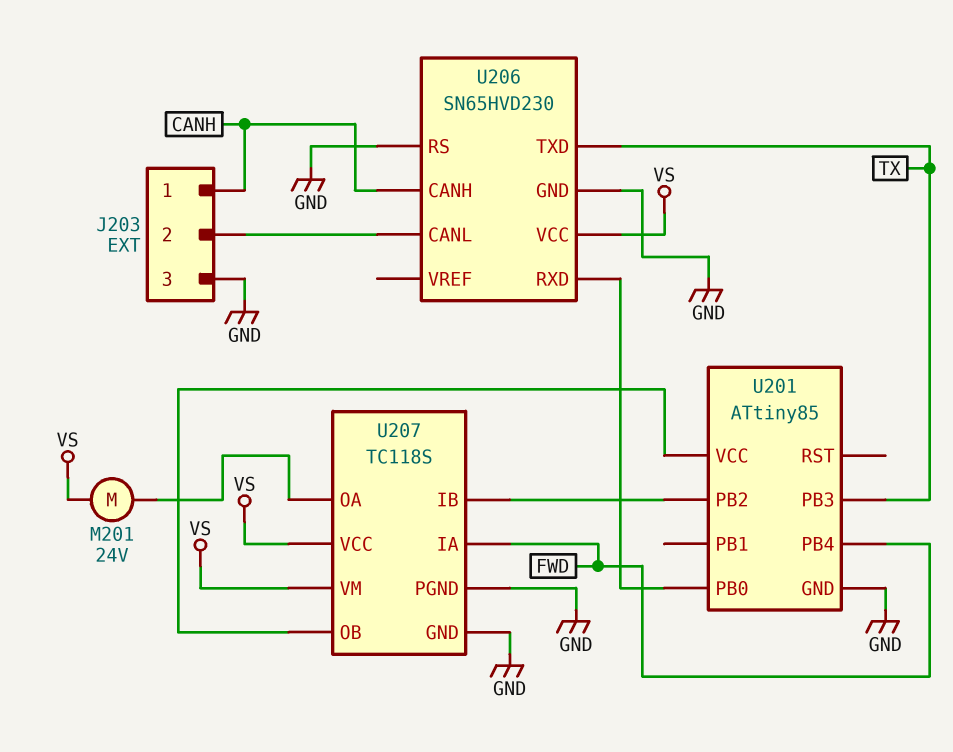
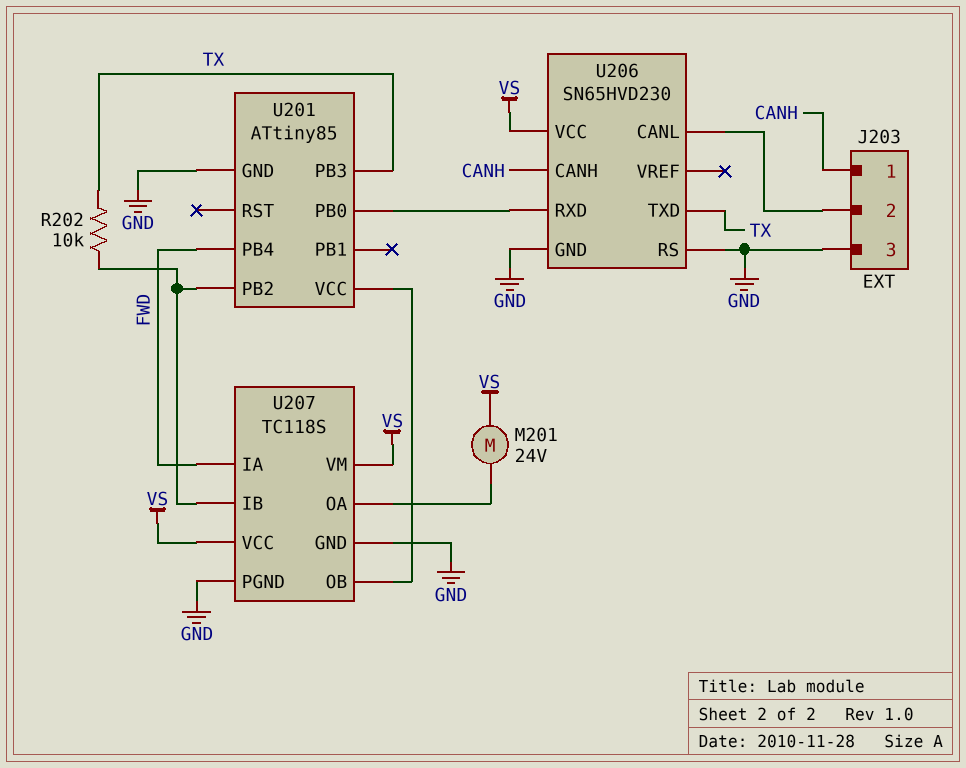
R202: none -> 10k (TX, U201/PB2)

